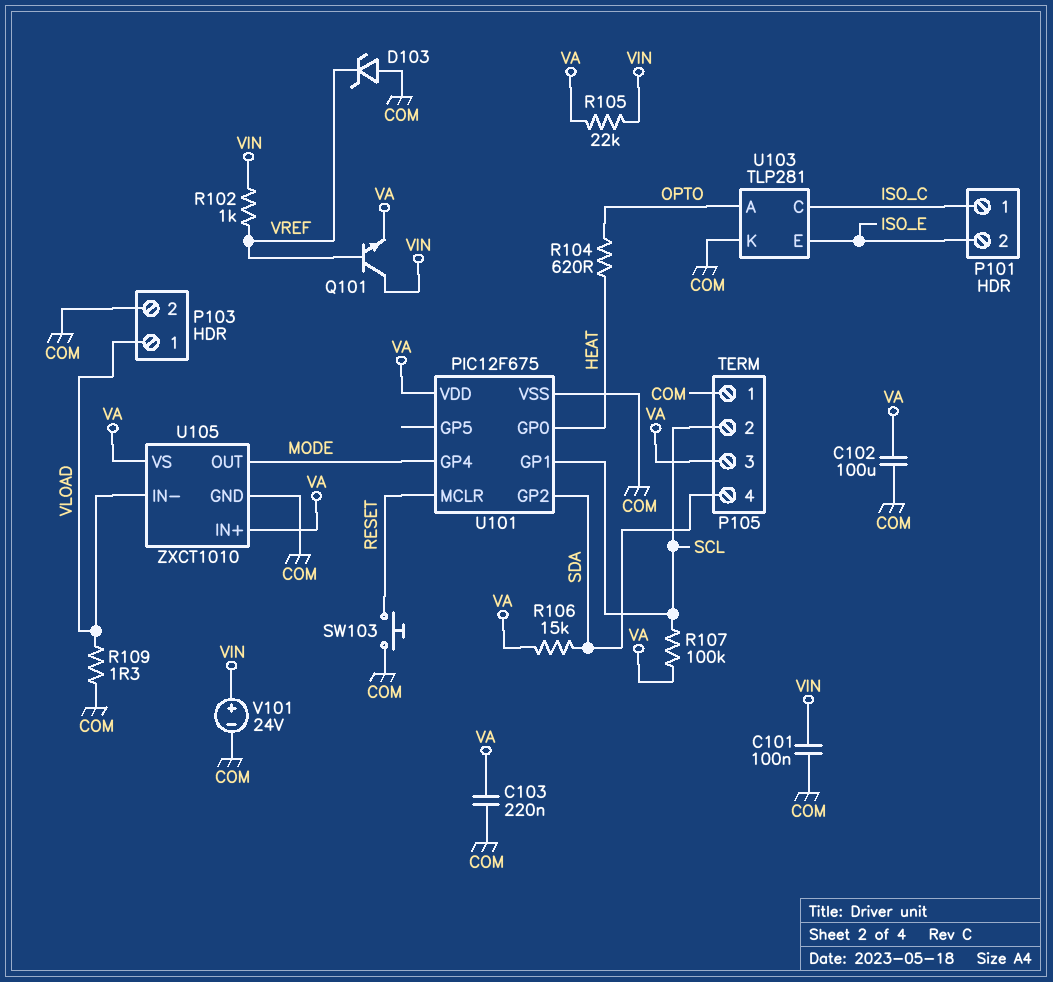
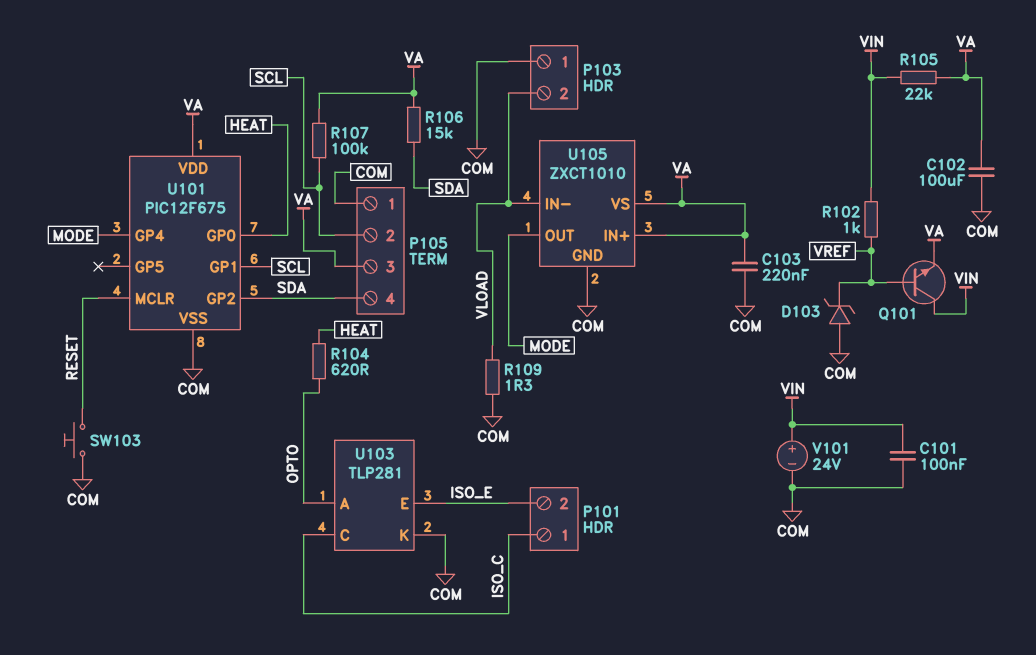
P103 pin 1: VLOAD -> COM
P103 pin 2: COM -> VLOAD

